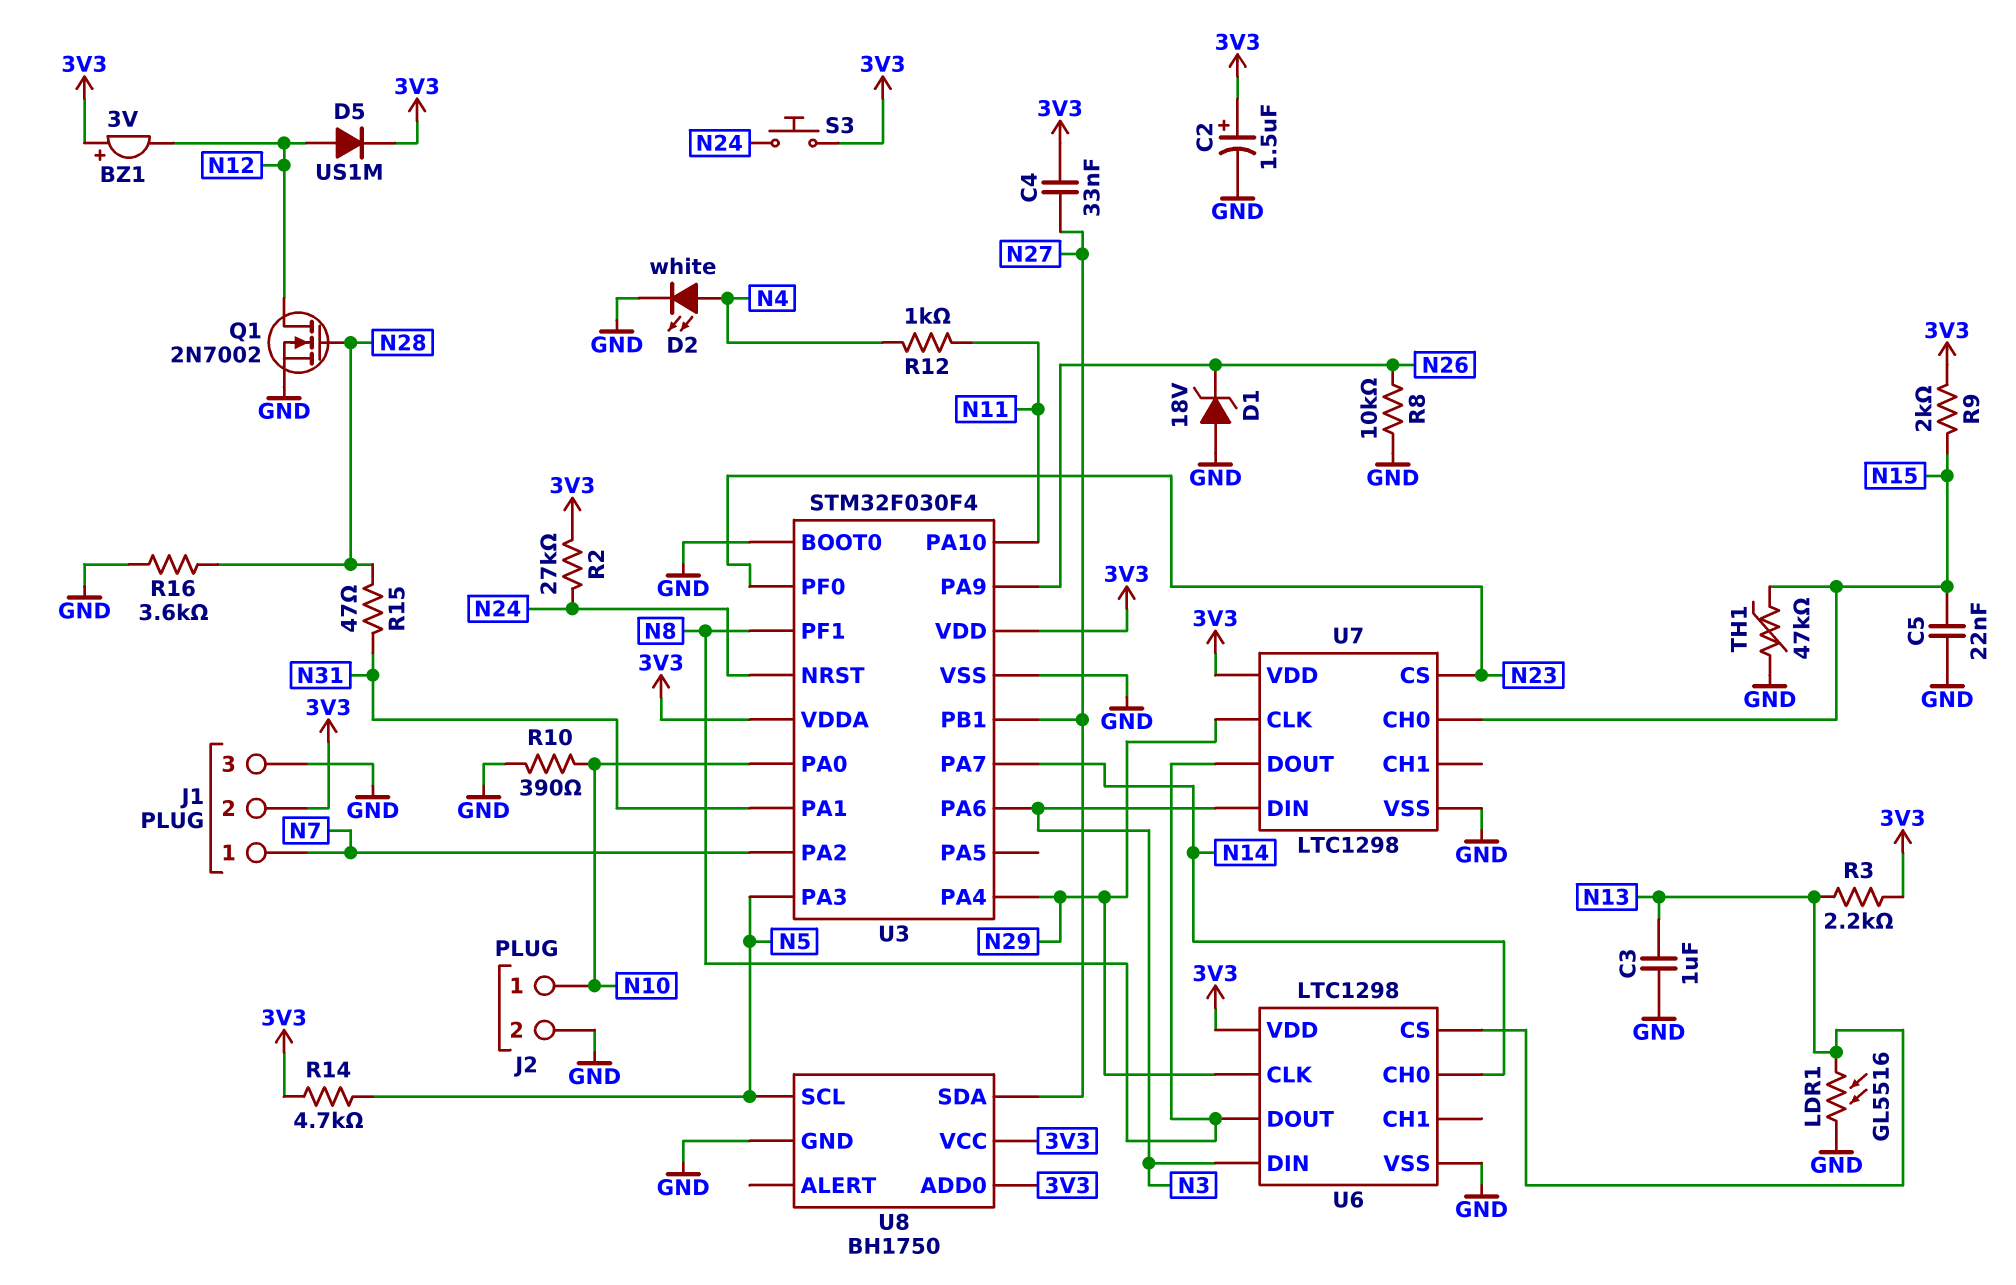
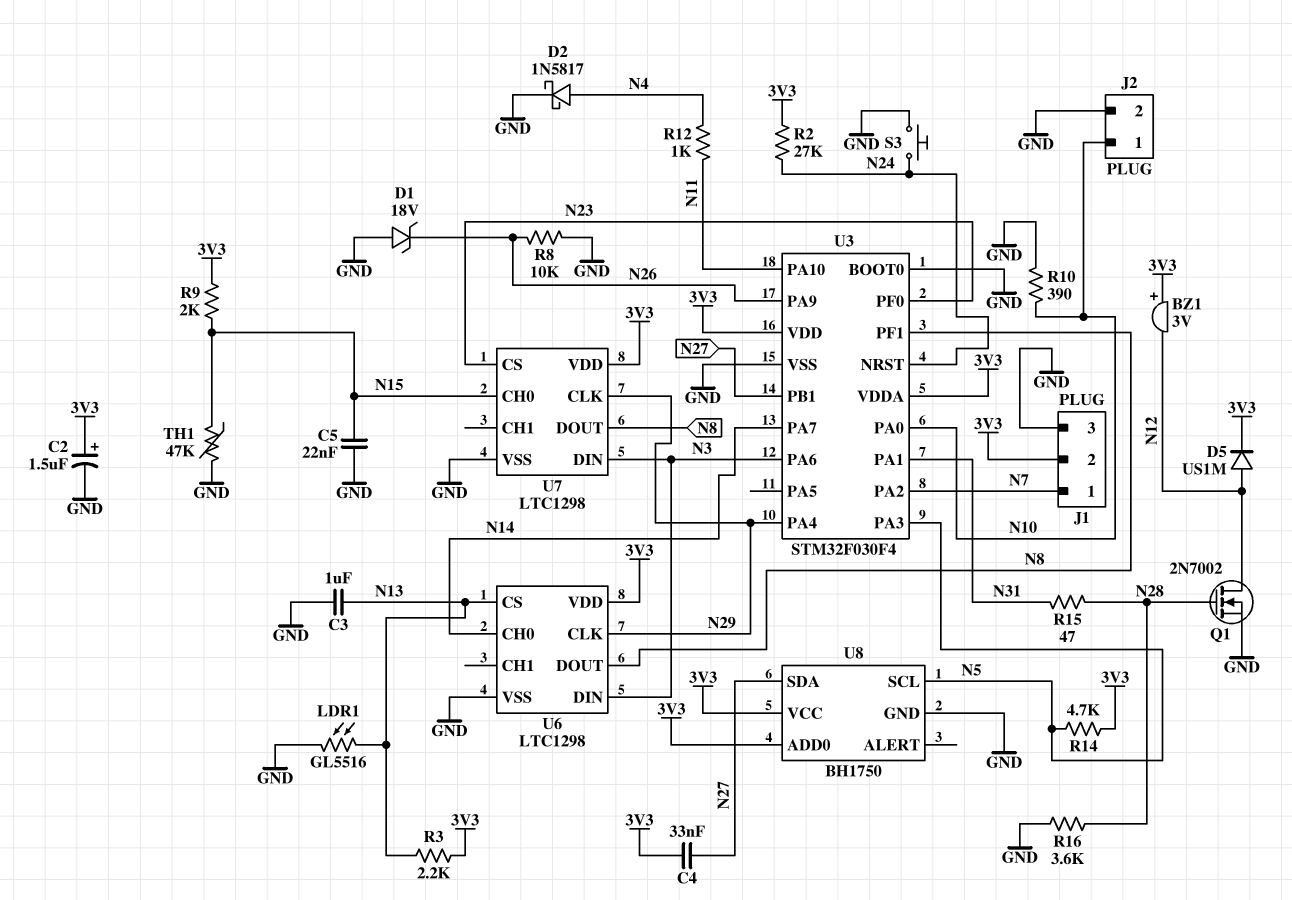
D2: LED white (A N4, K GND) -> schottky 1N5817 (A N4, K GND)
S3: button (3V3, N24) -> button (GND, N24)

